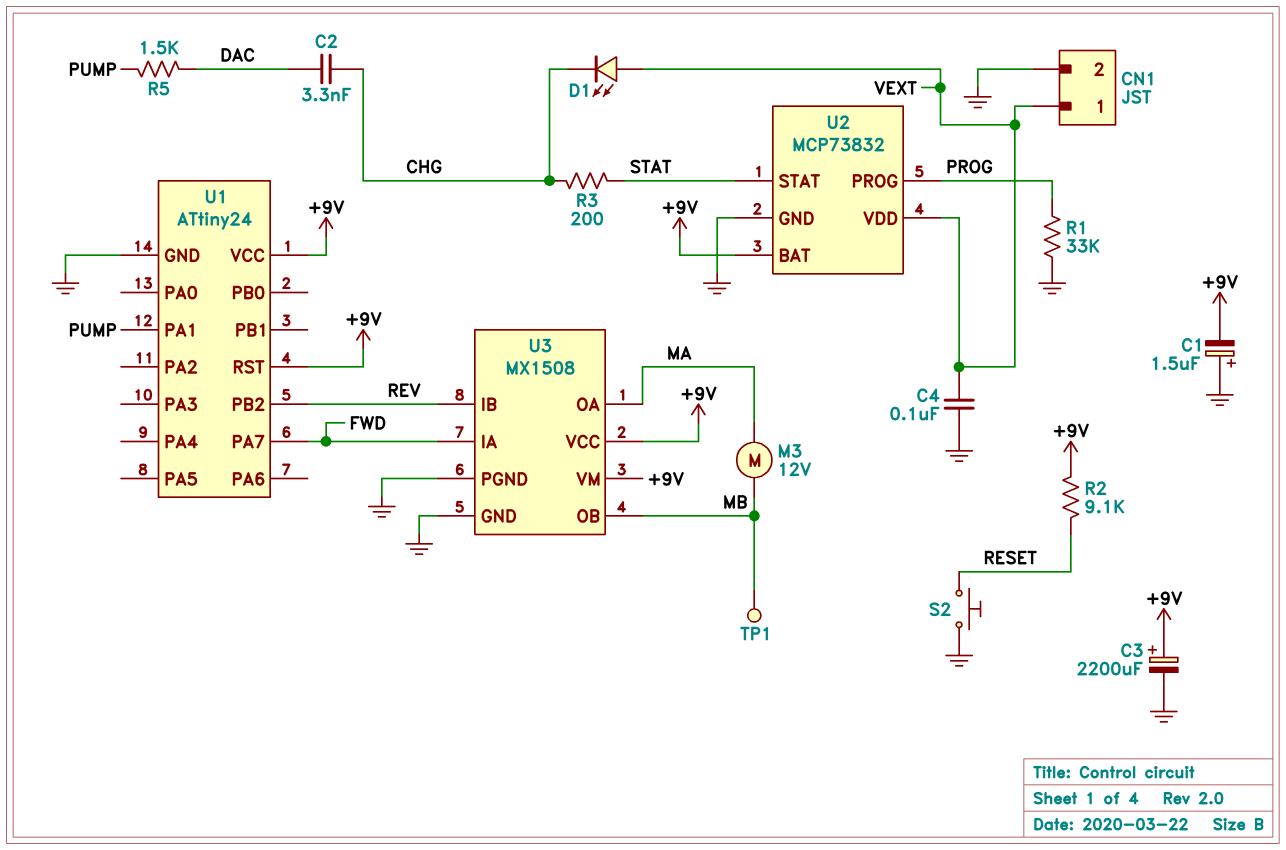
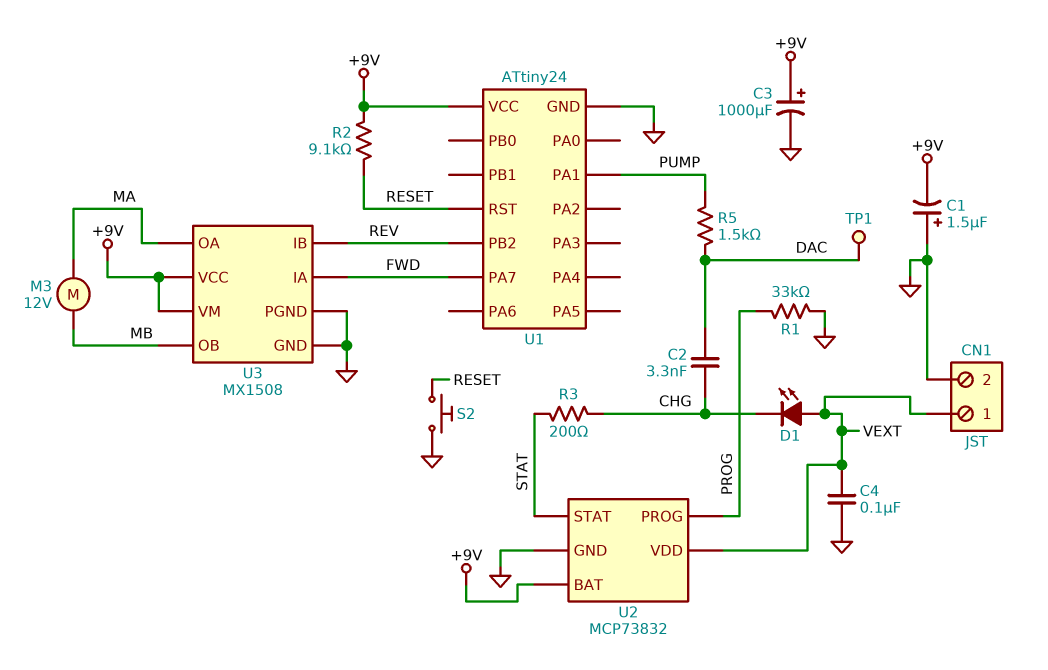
C3: 2200uF (plus +9V, minus GND) -> 1000uF (plus +9V, minus GND)
TP1: test point (MB) -> test point (DAC)
U1 pin RST: +9V -> RESET

